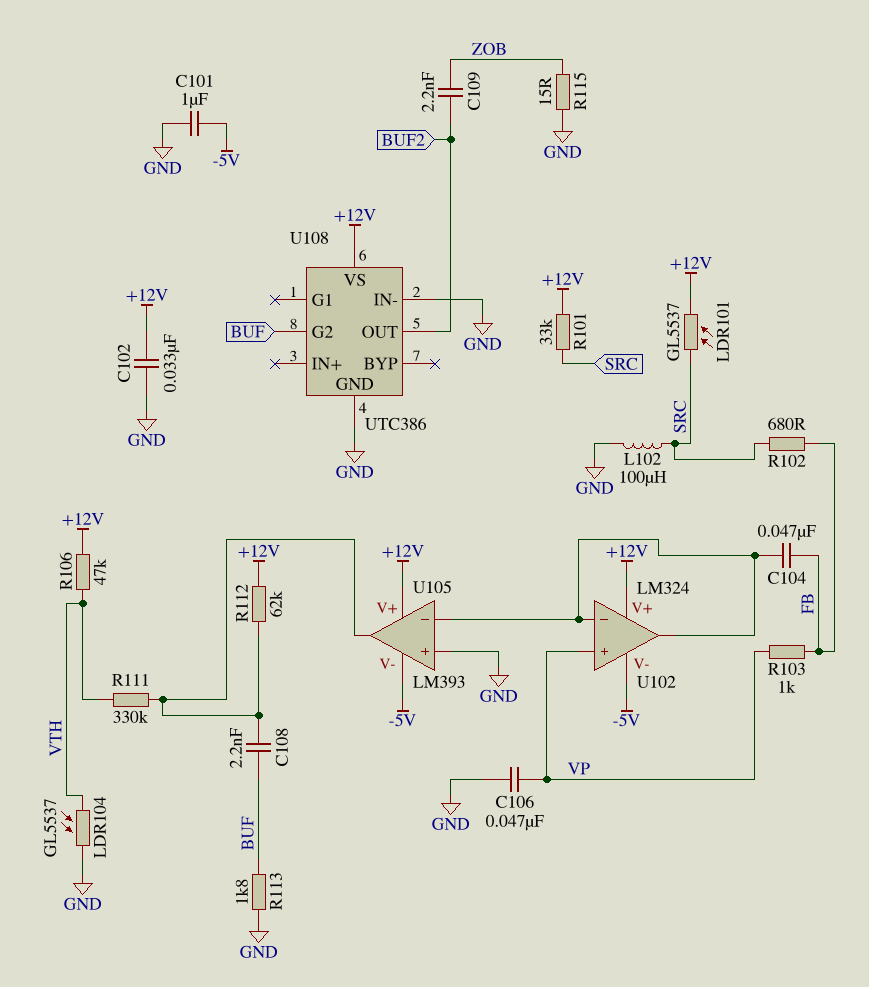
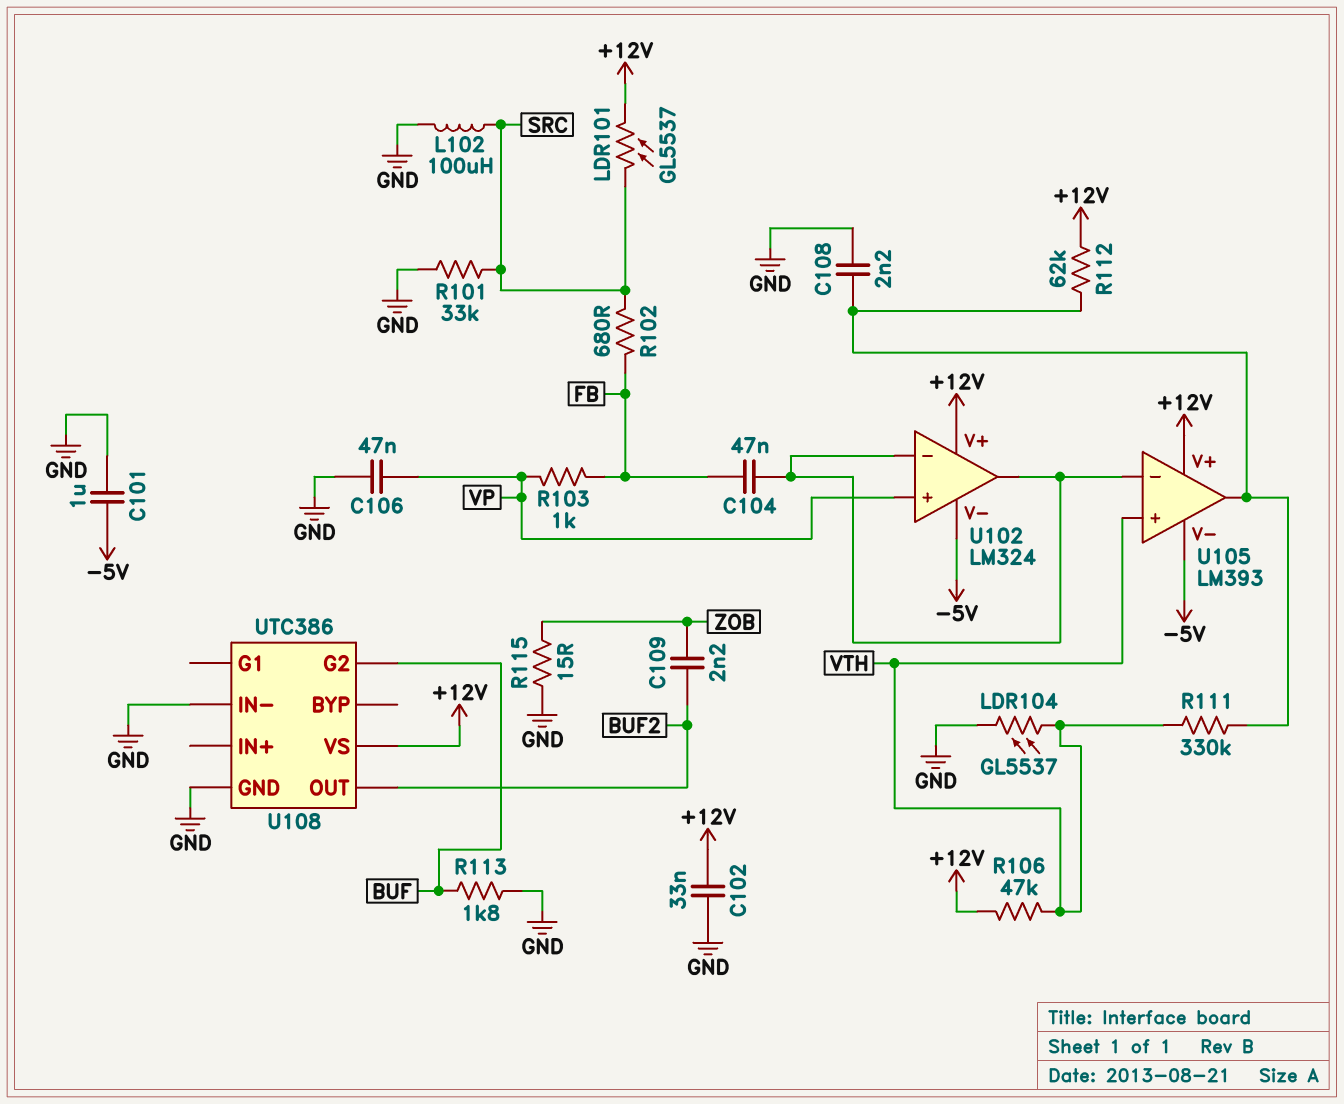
C108: 2.2nF (BUF, U105/out) -> 2.2nF (GND, U105/out)
R101: 33k (+12V, SRC) -> 33k (GND, SRC)
U105 pin in+: GND -> VTH

